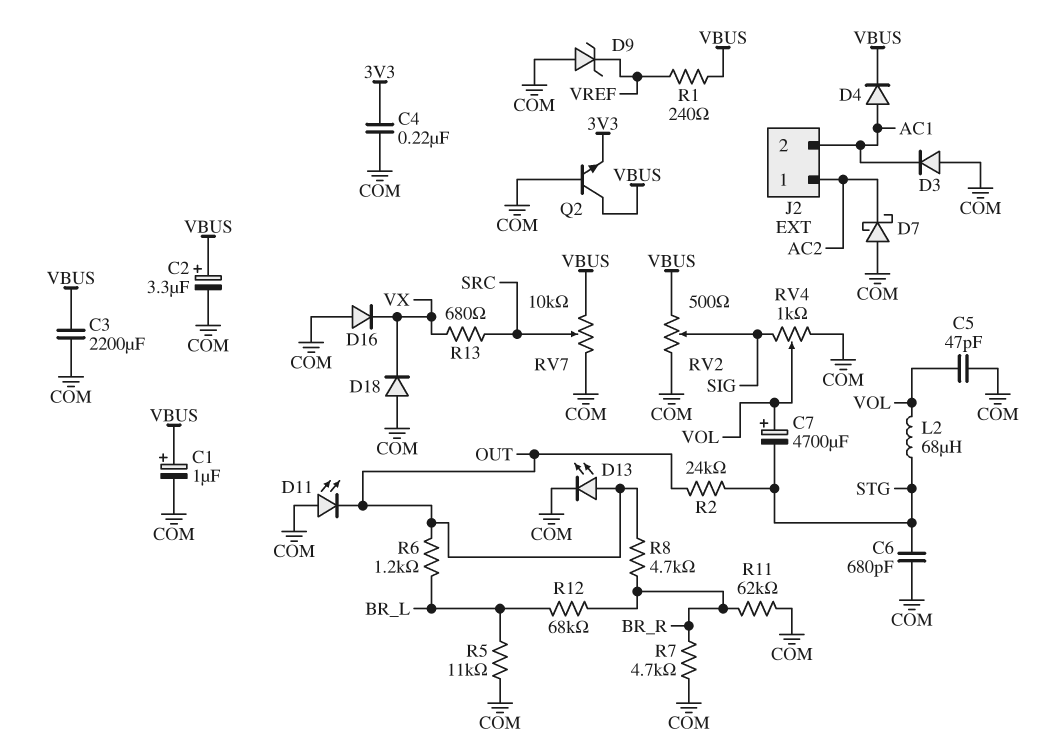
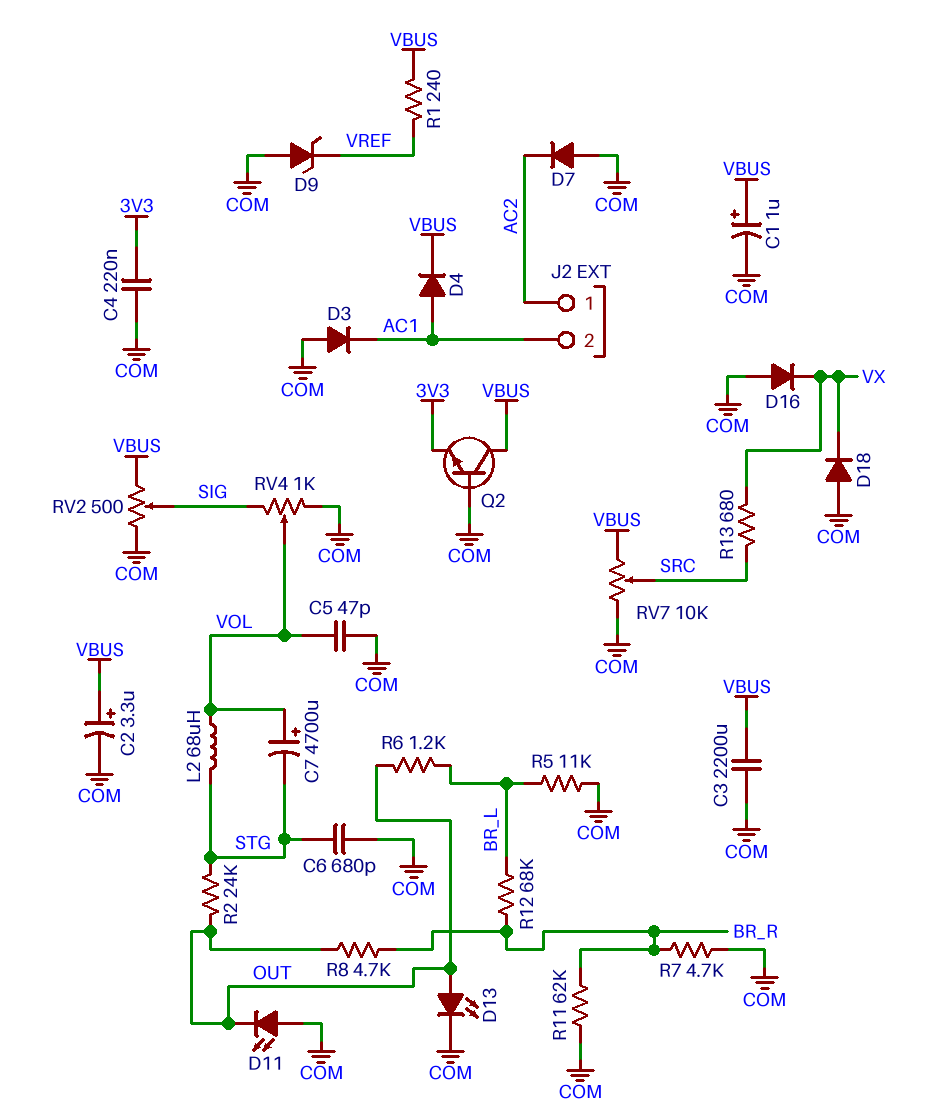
D7: schottky (A COM, K AC2) -> diode (A COM, K AC2)

